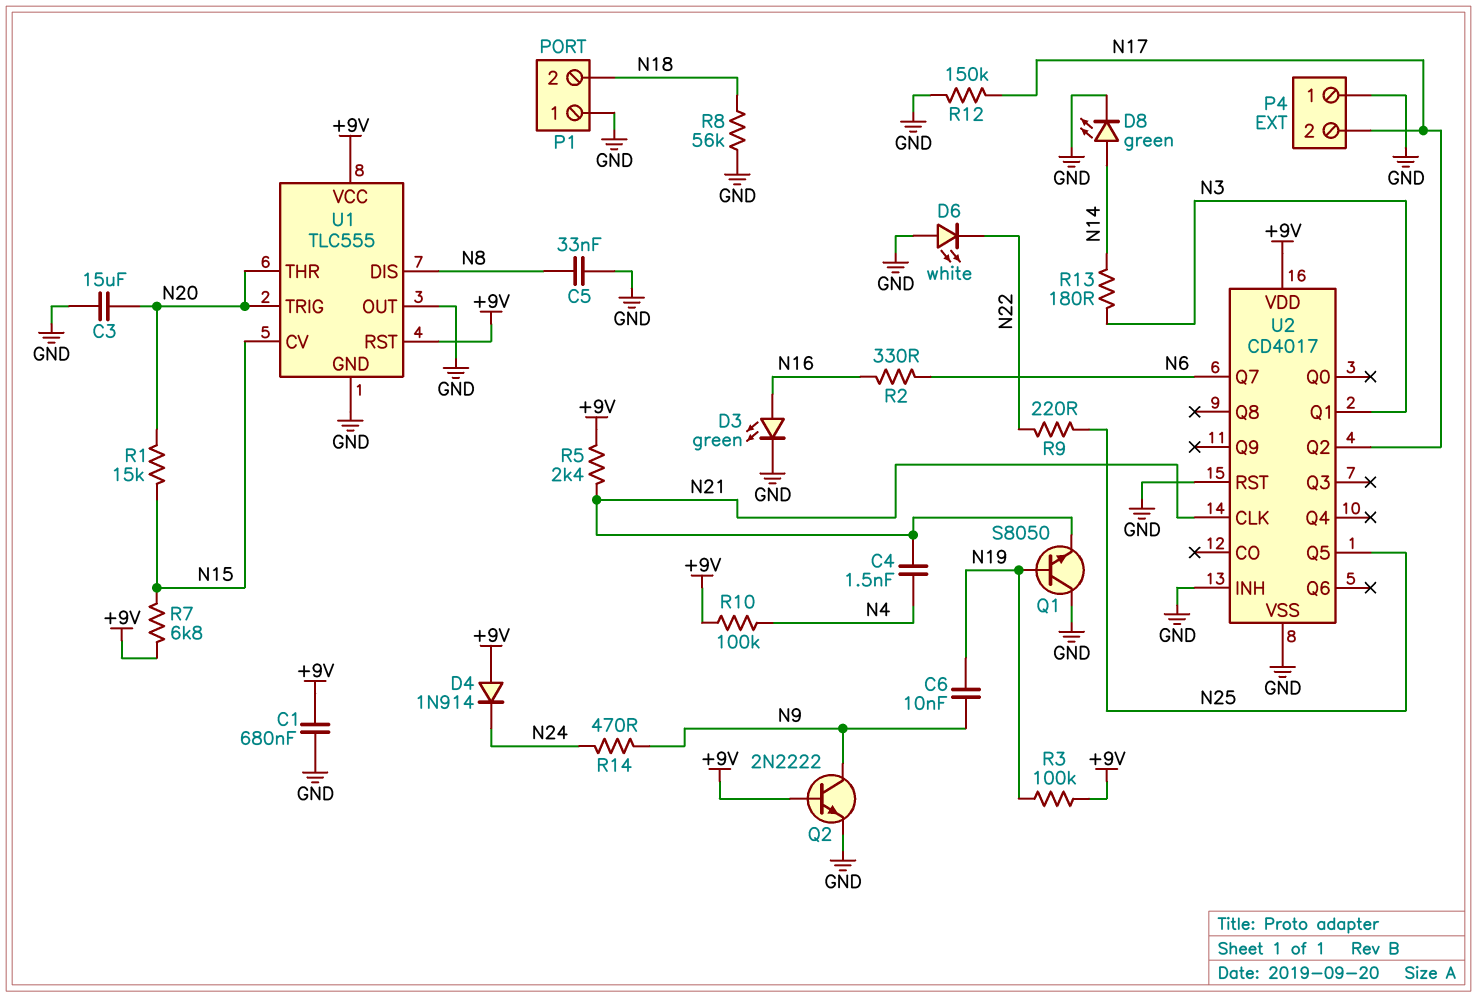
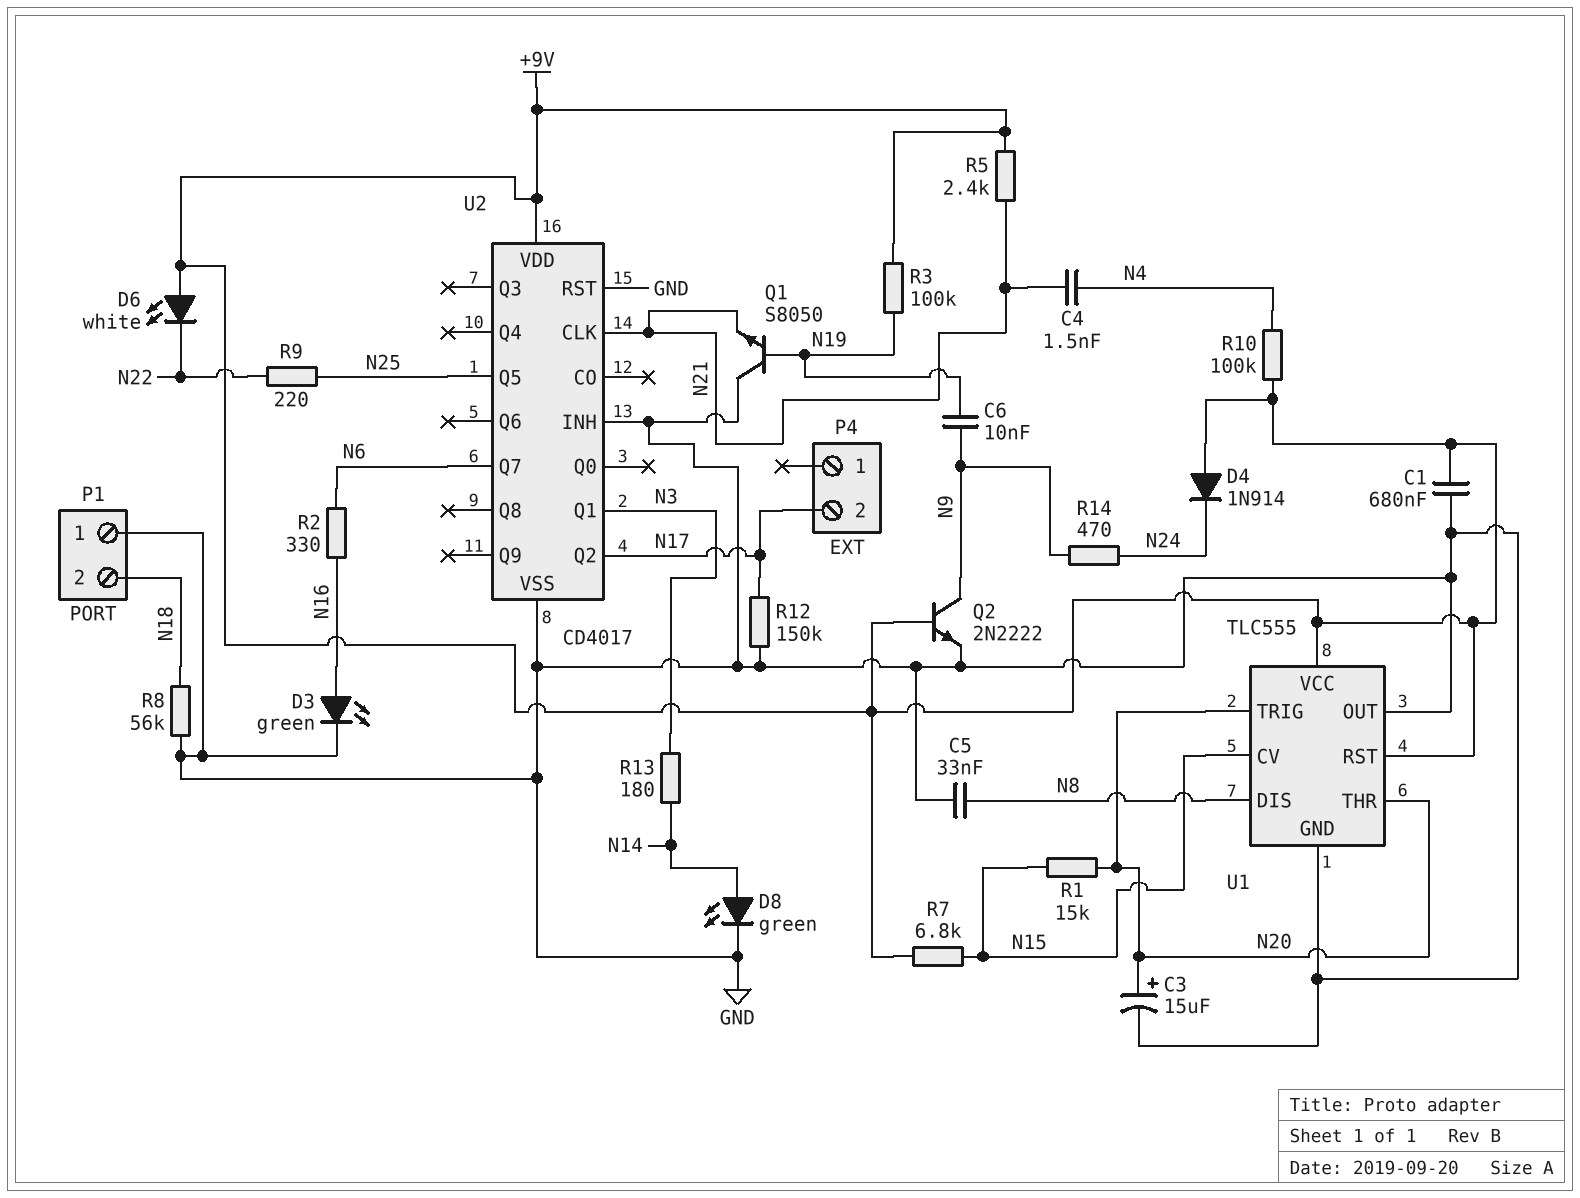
C3: 15uF (GND, N20) -> 15uF (plus N20, minus GND)
D6: LED white (A GND, K N22) -> LED white (A +9V, K N22)
P4 pin 1: GND -> none

